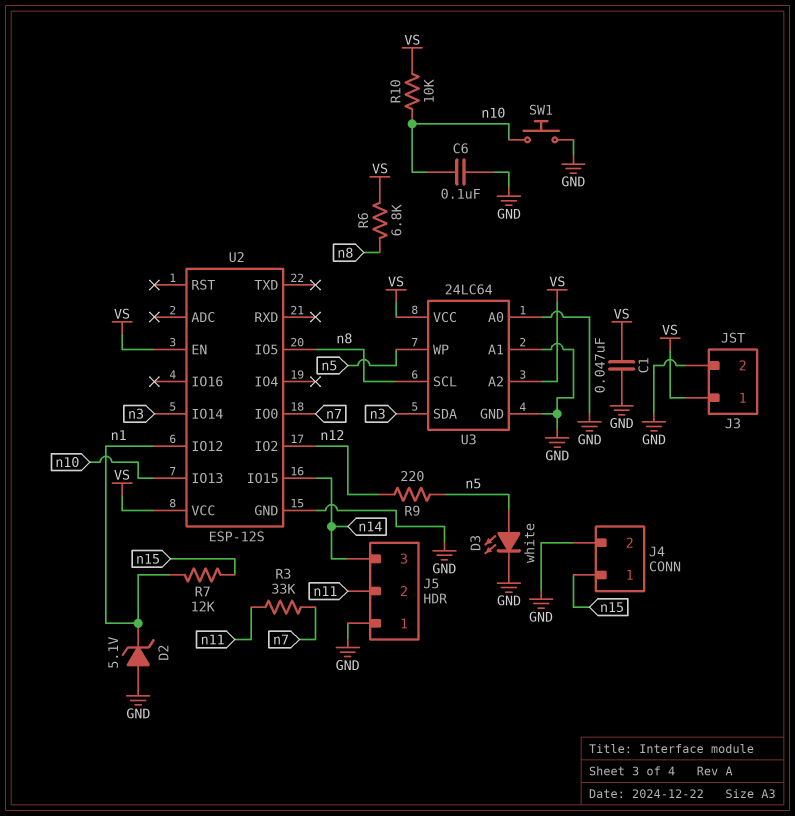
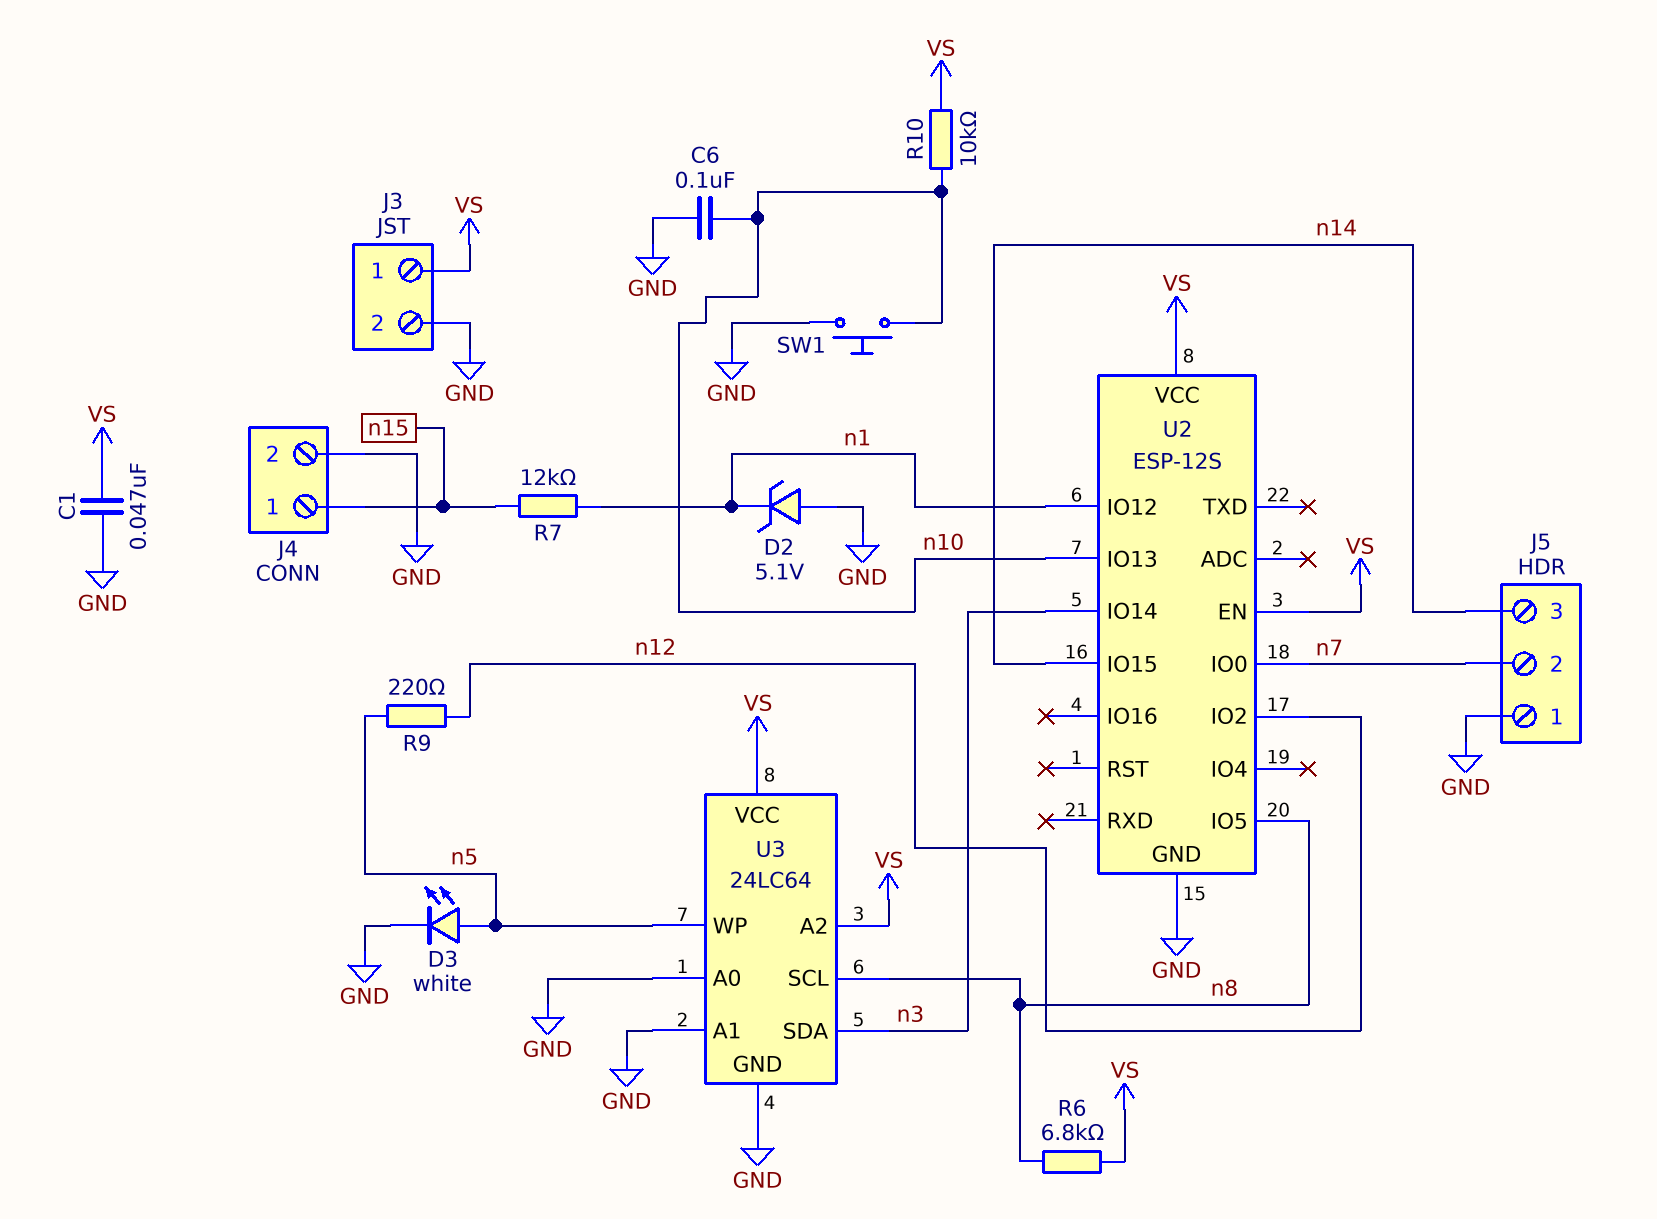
J5 pin 2: n11 -> n7
R3: 33k (n7, n11) -> none

